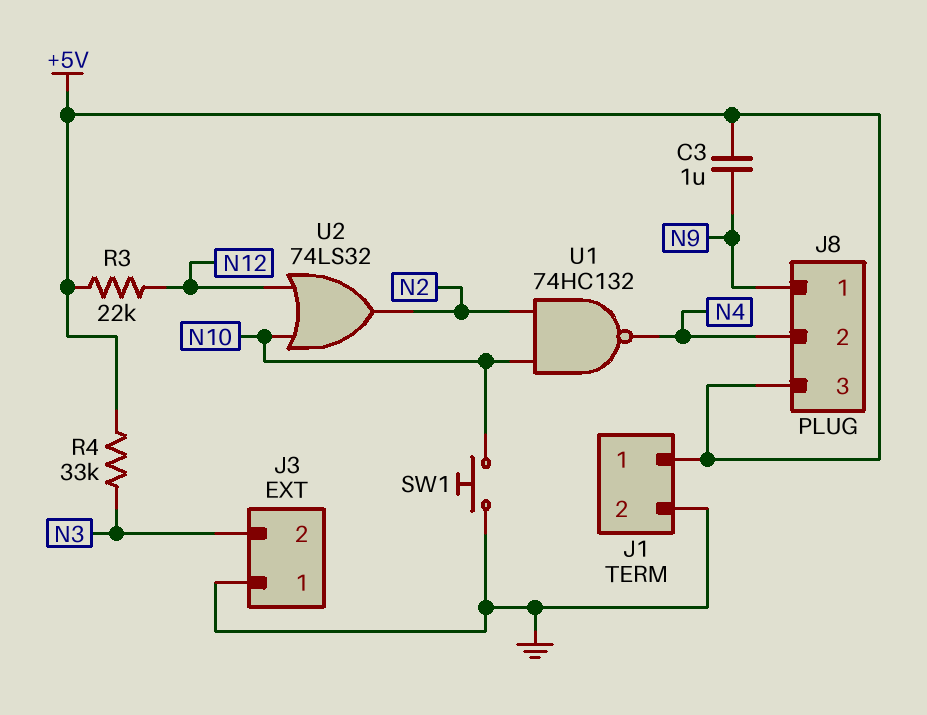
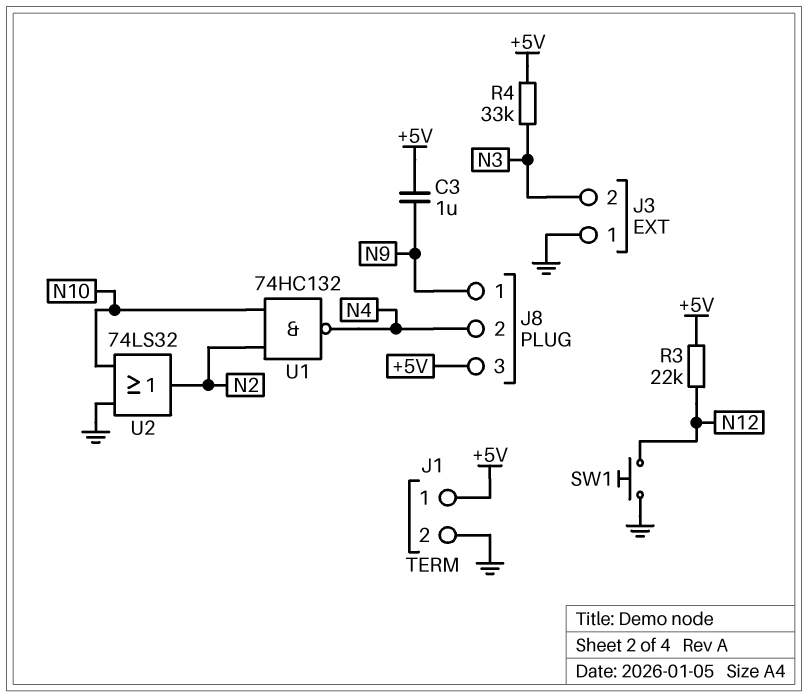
SW1: button (GND, N10) -> button (GND, N12)
U2: OR 74LS32 (in N10, in N12, out N2) -> OR 74LS32 (in GND, in N10, out N2)

